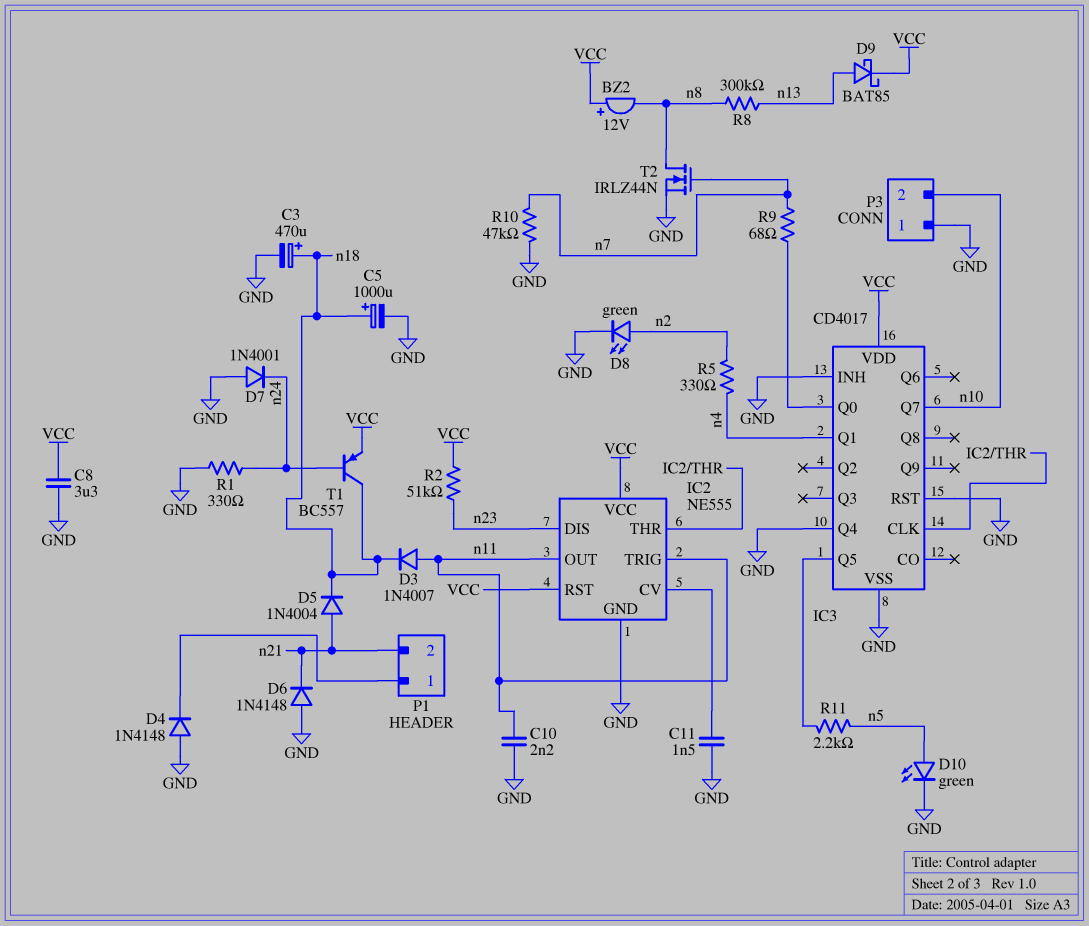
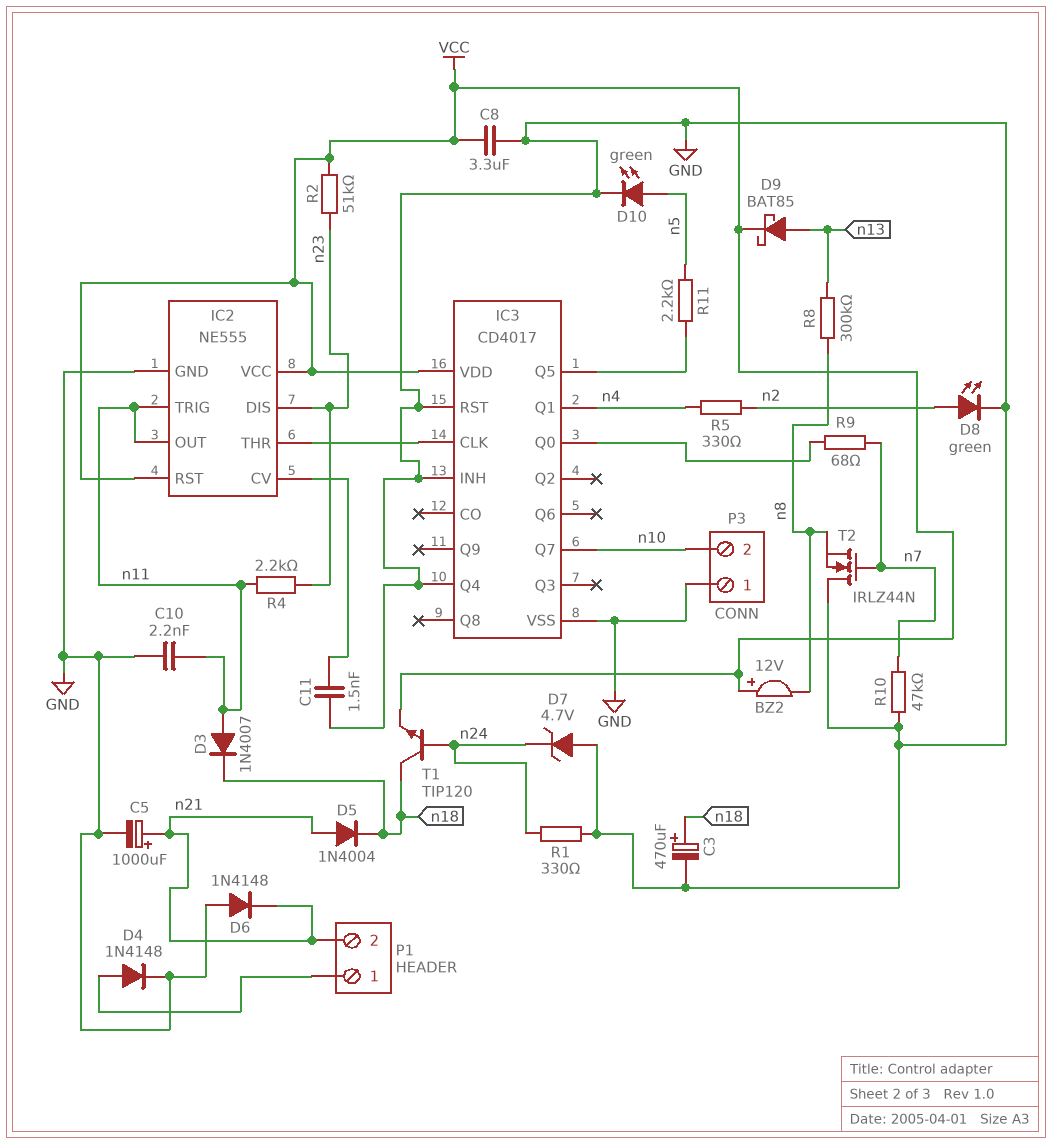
C5: 1000uF (plus n18, minus GND) -> 1000uF (plus n21, minus GND)
D4: diode 1N4148 (A GND, K P1/1) -> diode 1N4148 (A P1/1, K GND)
D7: diode 1N4001 (A GND, K n24) -> zener 4.7V (A GND, K n24)
R4: none -> 2.2k (n11, n23)
T1: PNP BC557 (B n24, C n18, E VCC) -> NPN TIP120 (B n24, C n18, E VCC)
T2: NMOS IRLZ44N (G n7, D n8, S GND) -> NMOS IRLZ44N (G n7, D GND, S n8)

